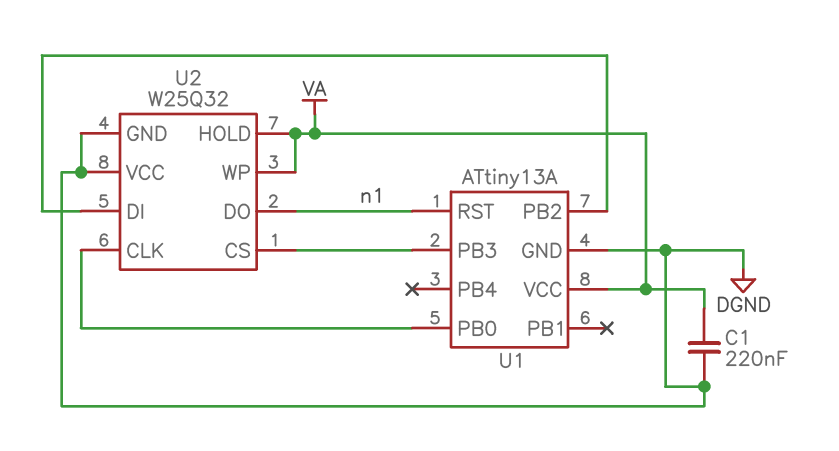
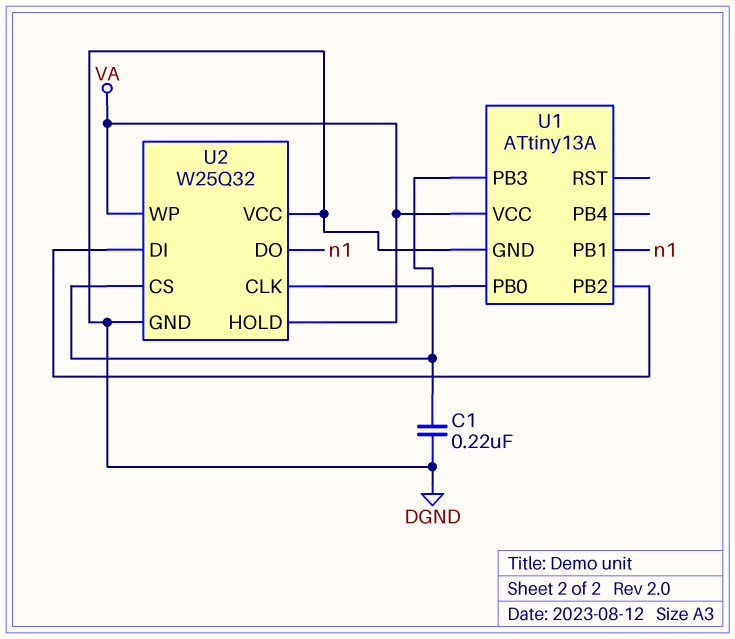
C1: 220nF (DGND, VA) -> 220nF (DGND, U1/PB3)
U1 pin PB1: none -> n1
U1 pin RST: n1 -> none

